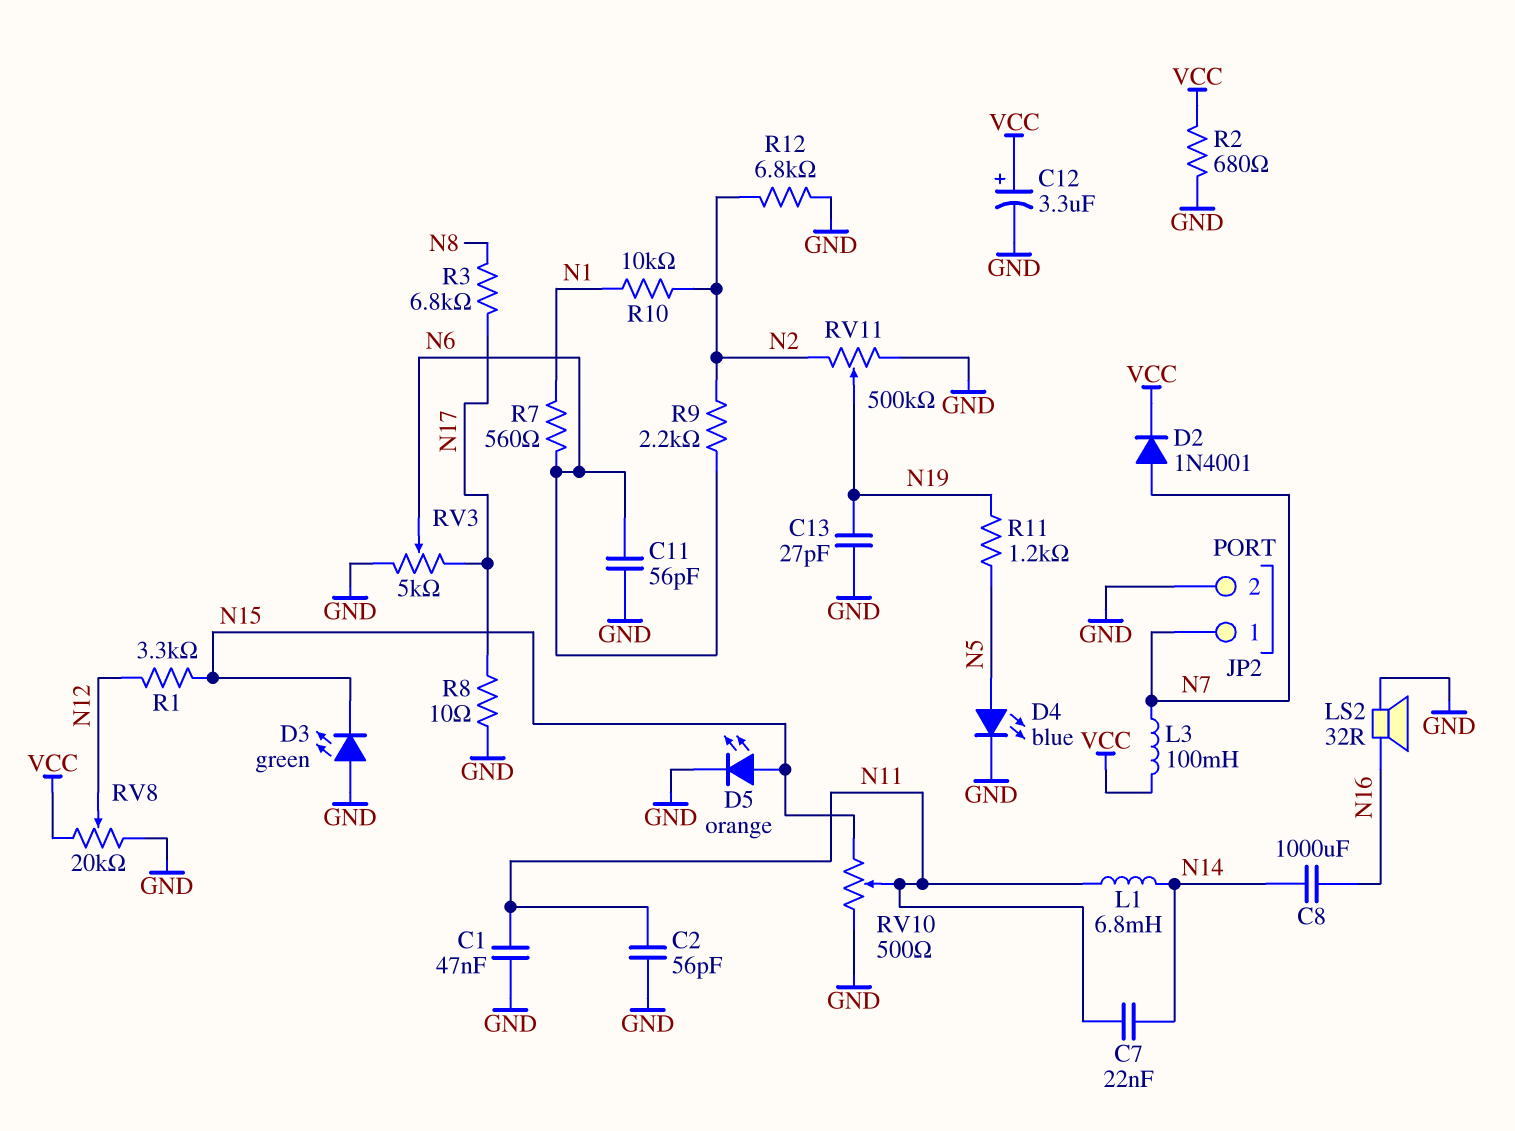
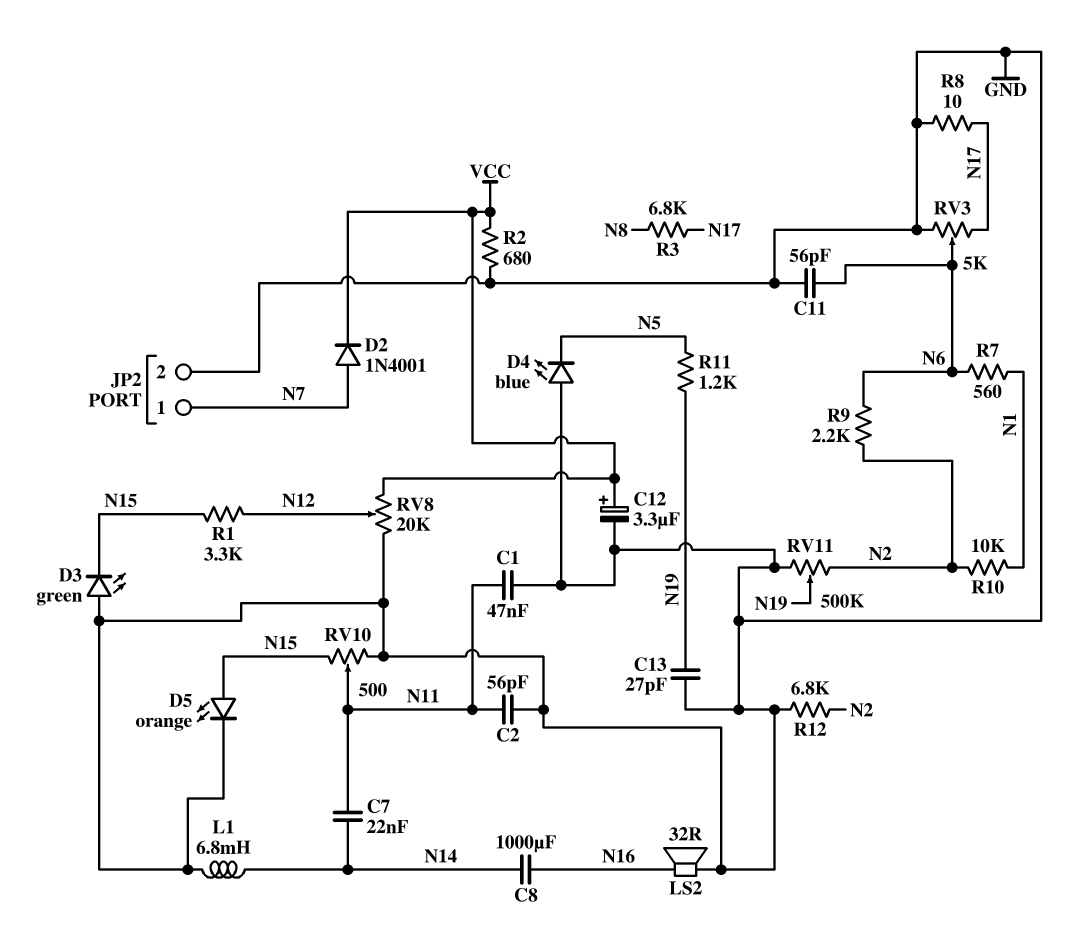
D4: LED blue (A N5, K GND) -> LED blue (A GND, K N5)
L1: 6.8mH (N11, N14) -> 6.8mH (GND, N14)
L3: 100mH (N7, VCC) -> none

